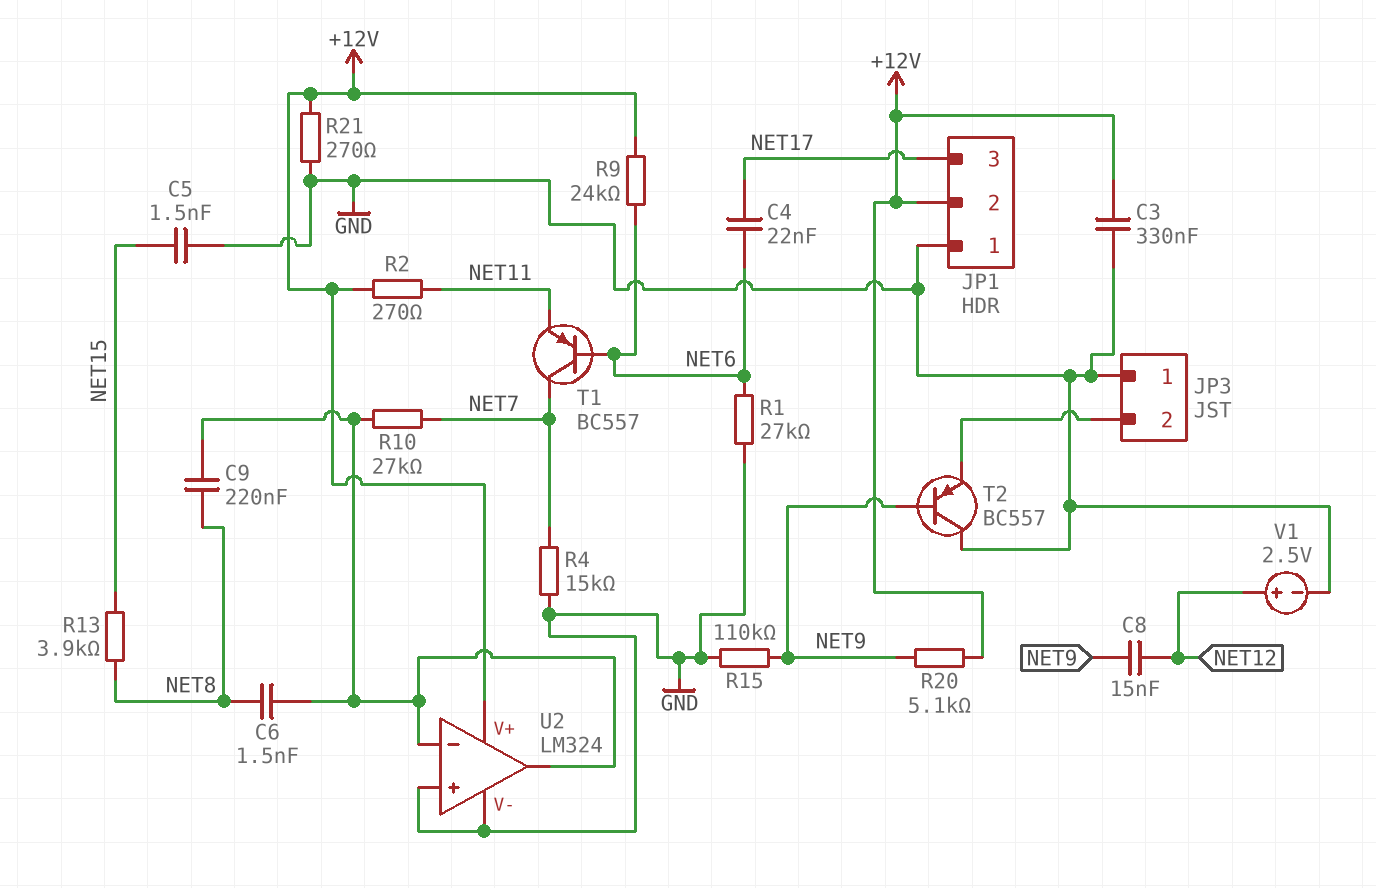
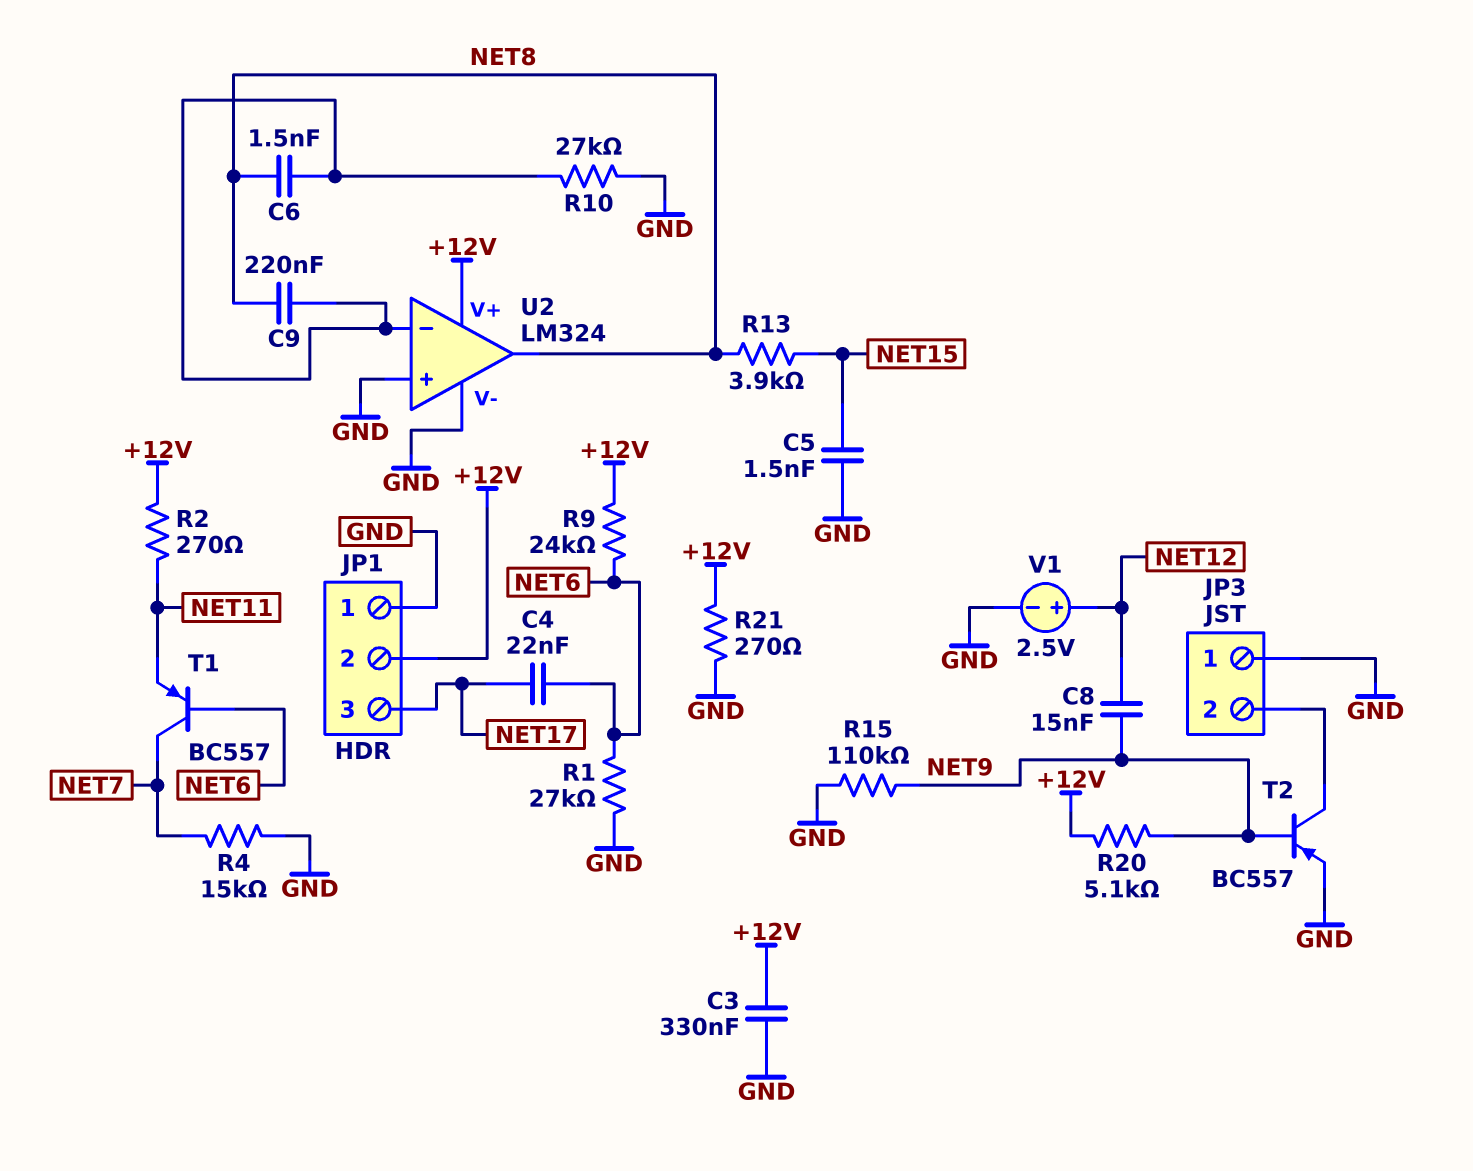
R10: 27k (NET7, U2/in-) -> 27k (GND, U2/in-)
T2: PNP BC557 (B NET9, C GND, E JP3/2) -> PNP BC557 (B NET9, C JP3/2, E GND)
U2 pin out: U2/in- -> NET8

